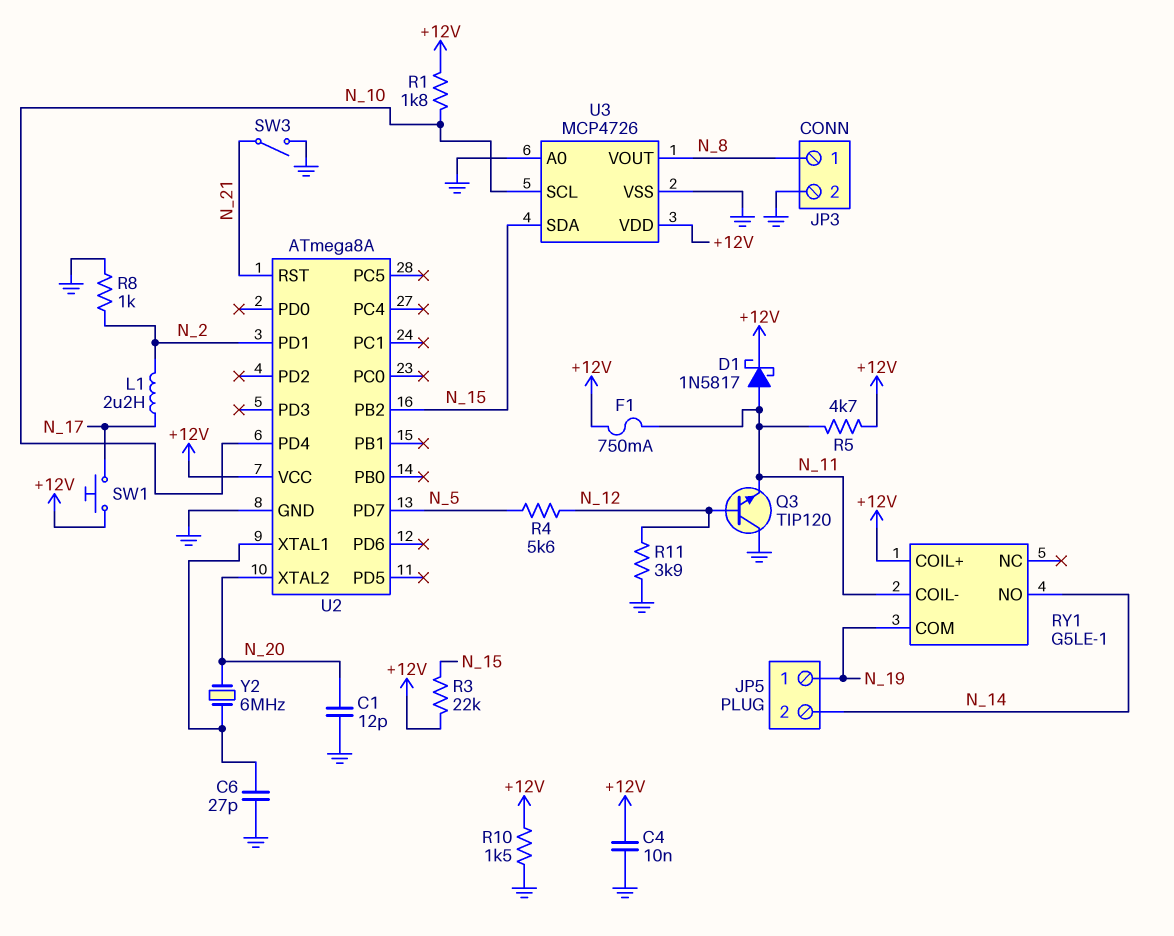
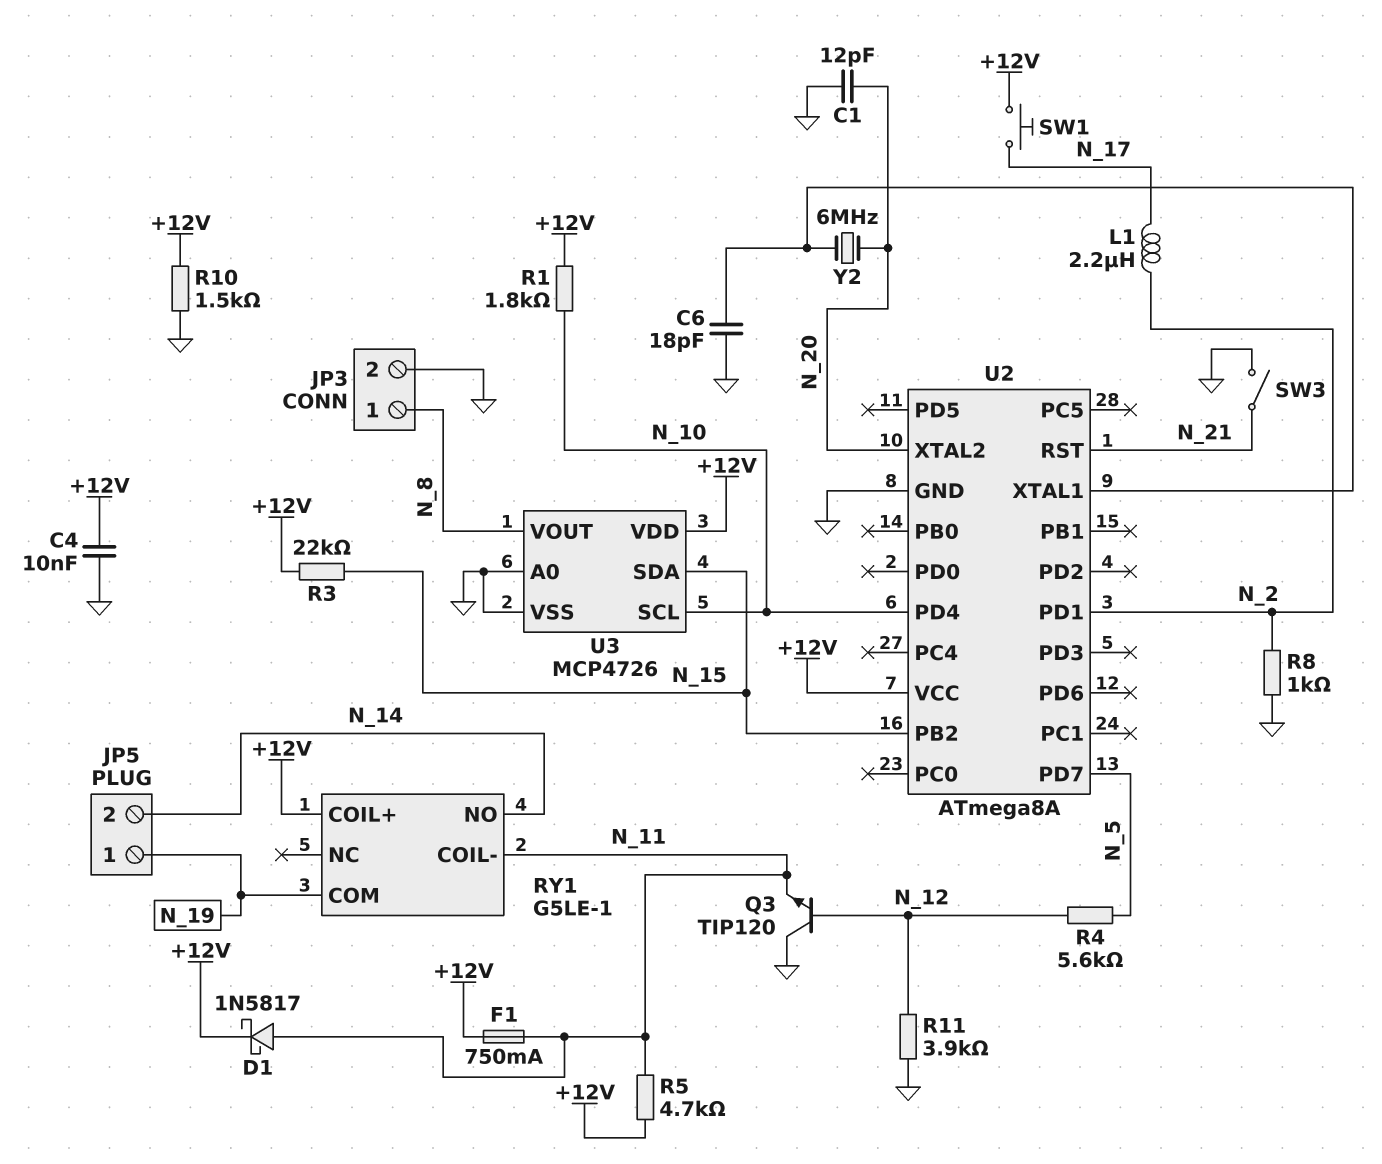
C6: 27pF (GND, U2/XTAL1) -> 18pF (GND, U2/XTAL1)

